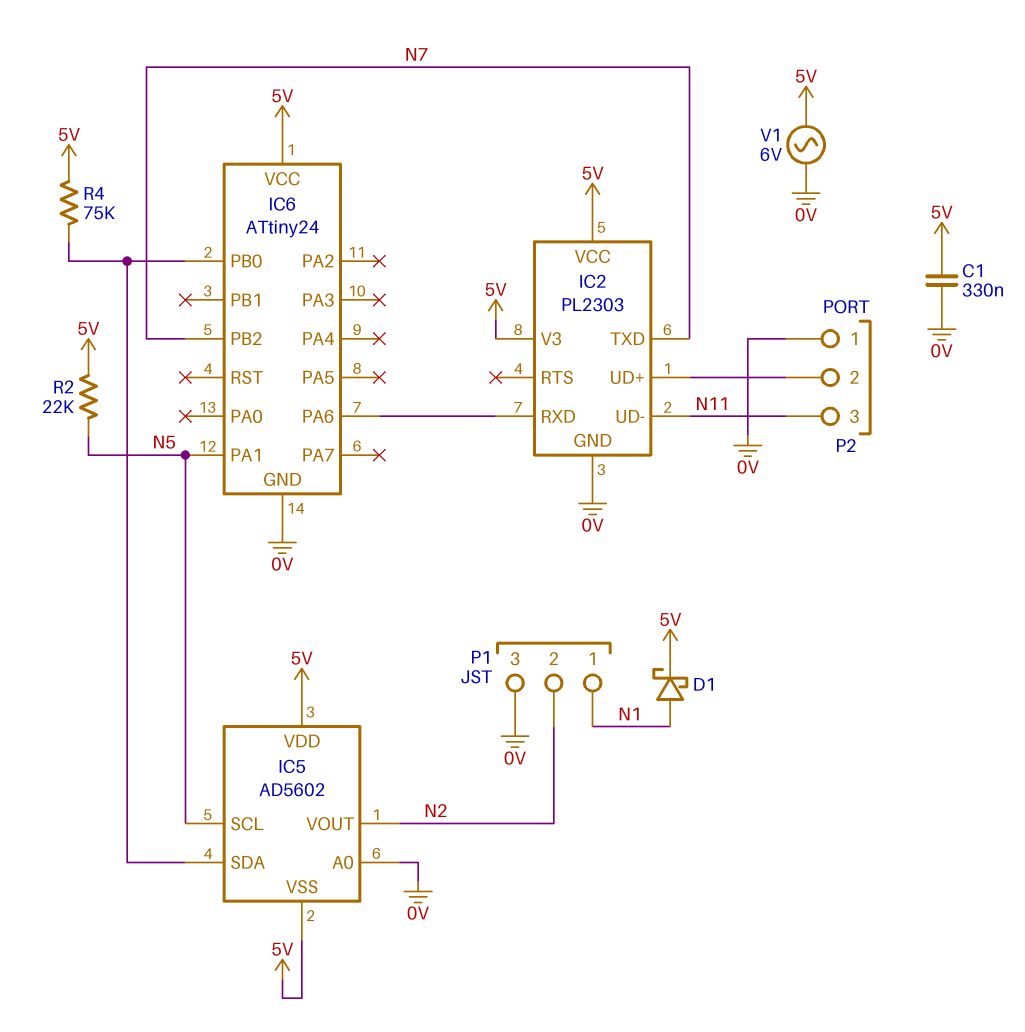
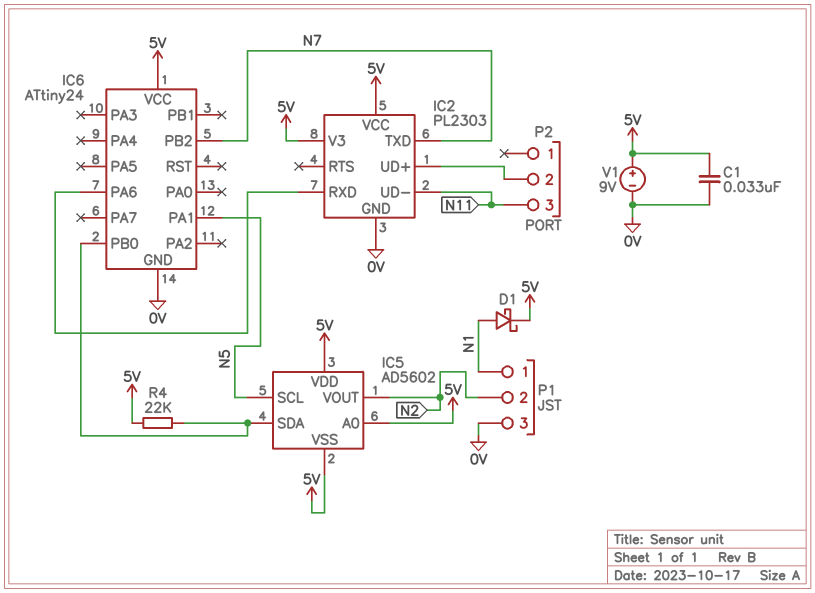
C1: 330nF (0V, 5V) -> 33nF (0V, 5V)
IC5 pin A0: 0V -> 5V
P2 pin 1: 0V -> none
R2: 22k (5V, N5) -> none
R4: 75k (5V, IC5/SDA) -> 22k (5V, IC5/SDA)
V1: AC 6V (0V, 5V) -> 9V (plus 5V, minus 0V)

